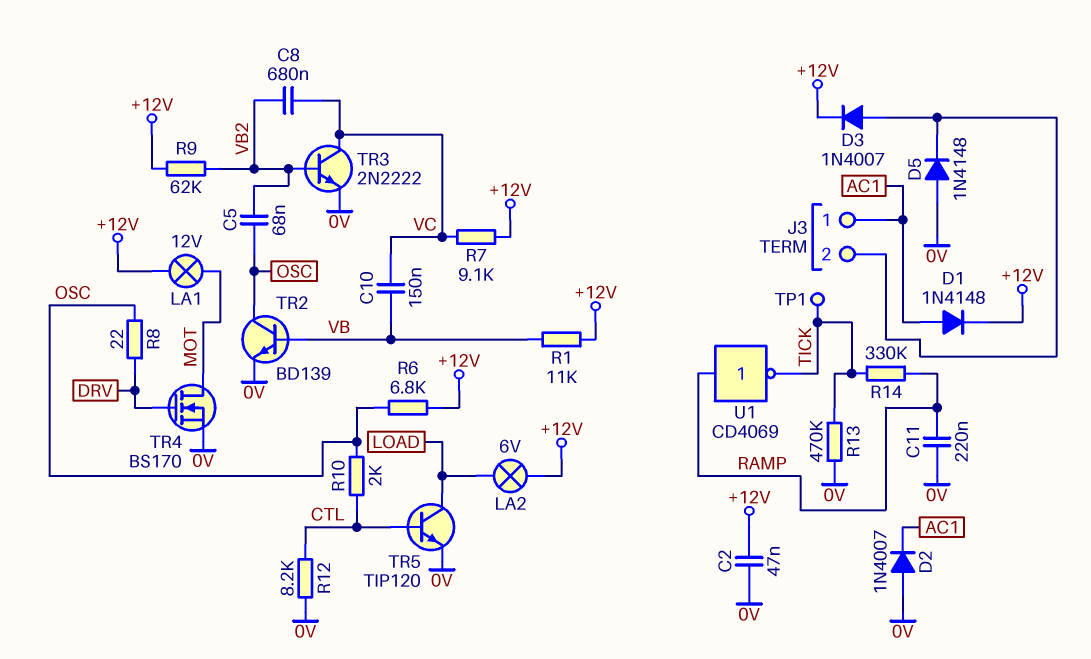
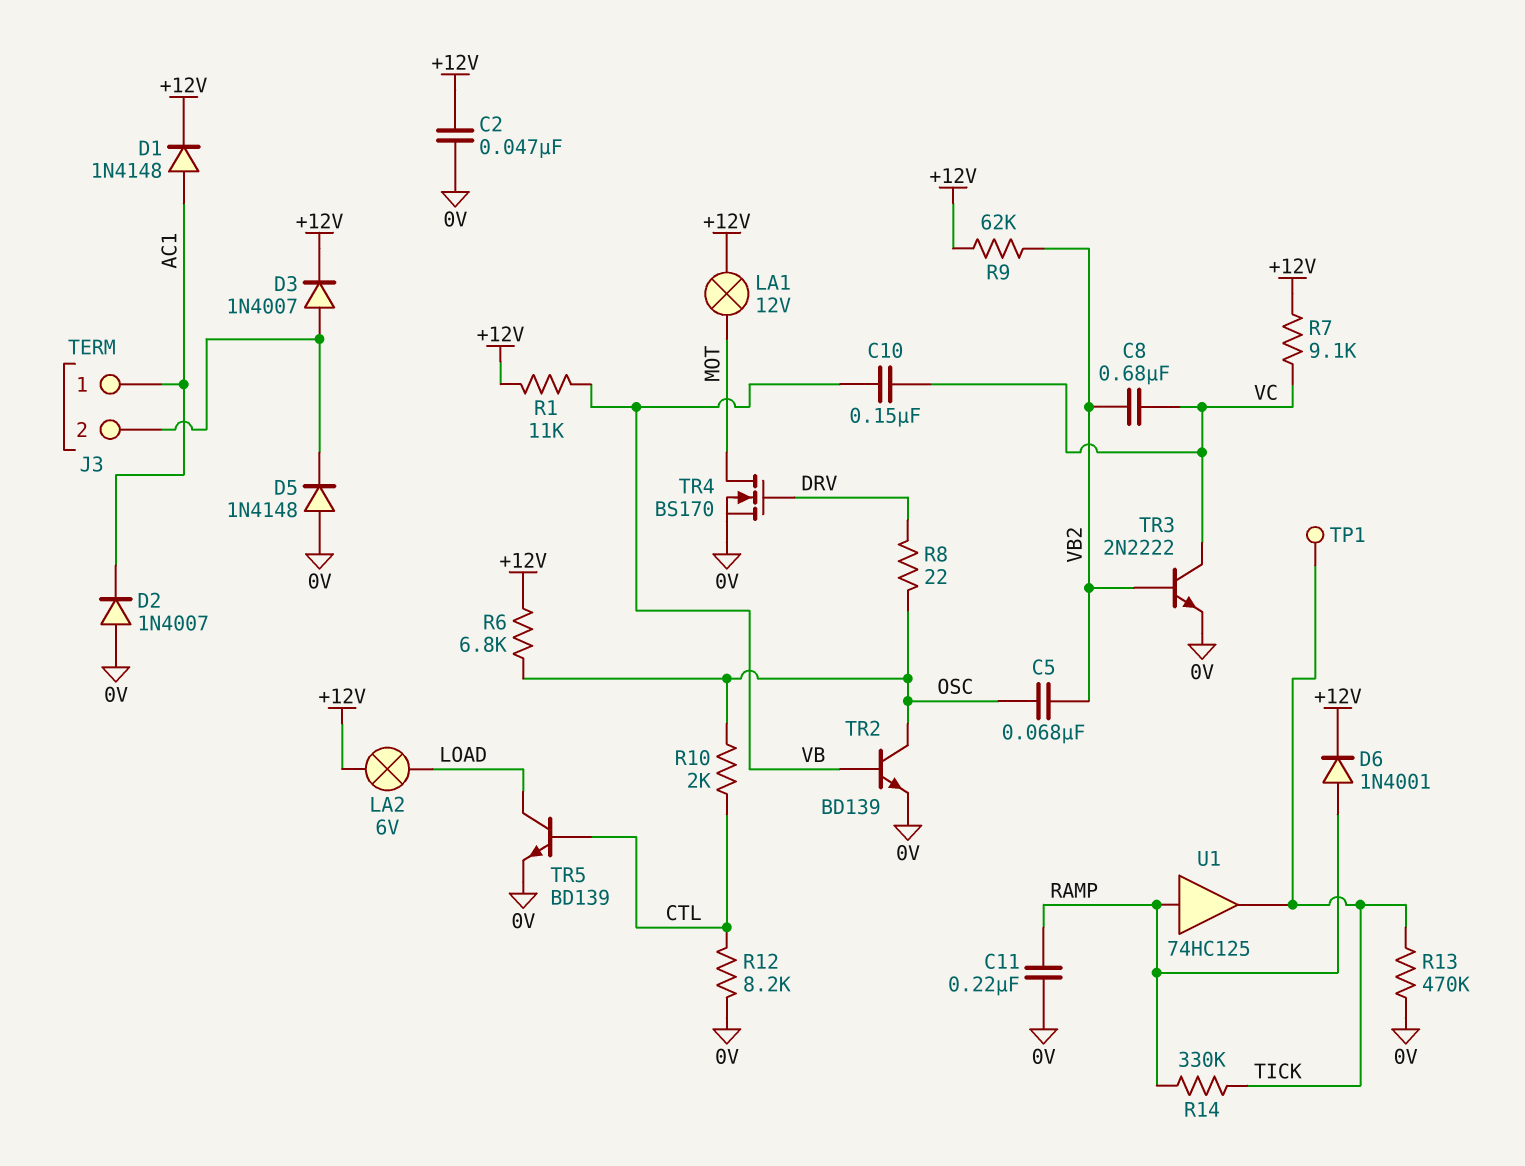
D6: none -> diode 1N4001 (A RAMP, K +12V)
TR5: NPN TIP120 (B CTL, C LOAD, E 0V) -> NPN BD139 (B CTL, C LOAD, E 0V)
U1: NOT CD4069 (in RAMP, out TICK) -> buffer 74HC125 (in RAMP, out TICK)

